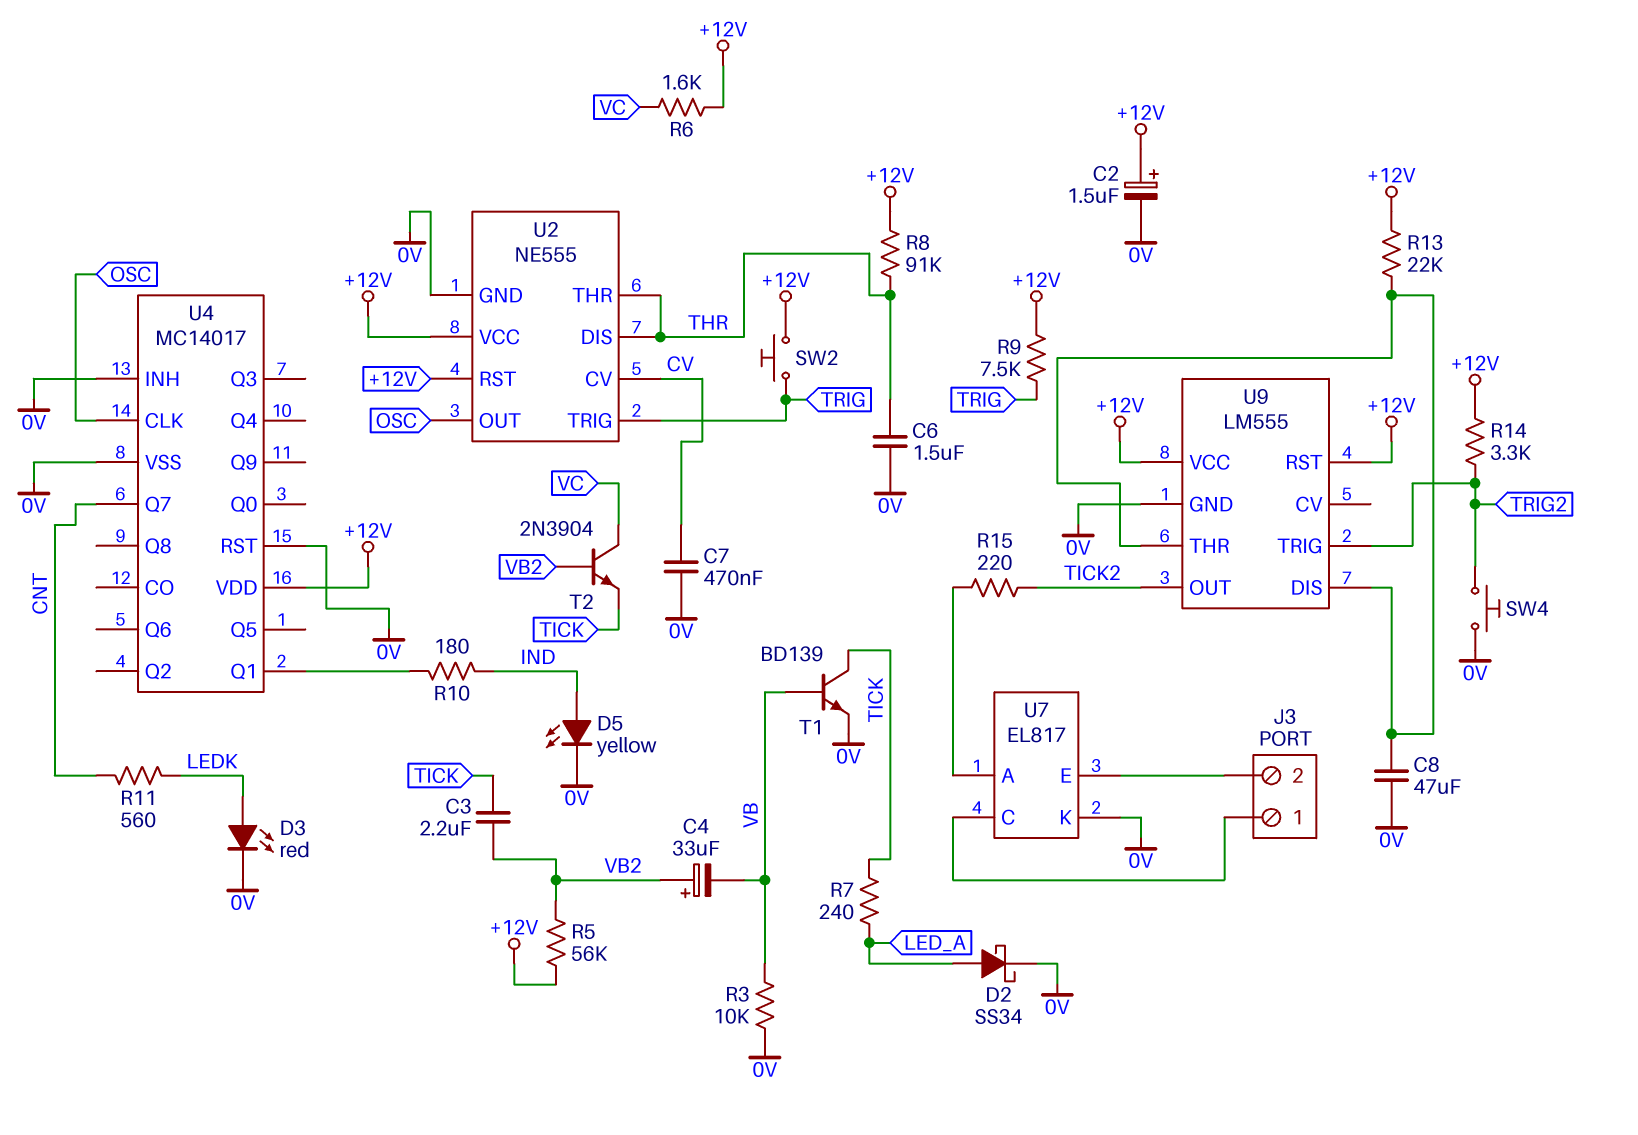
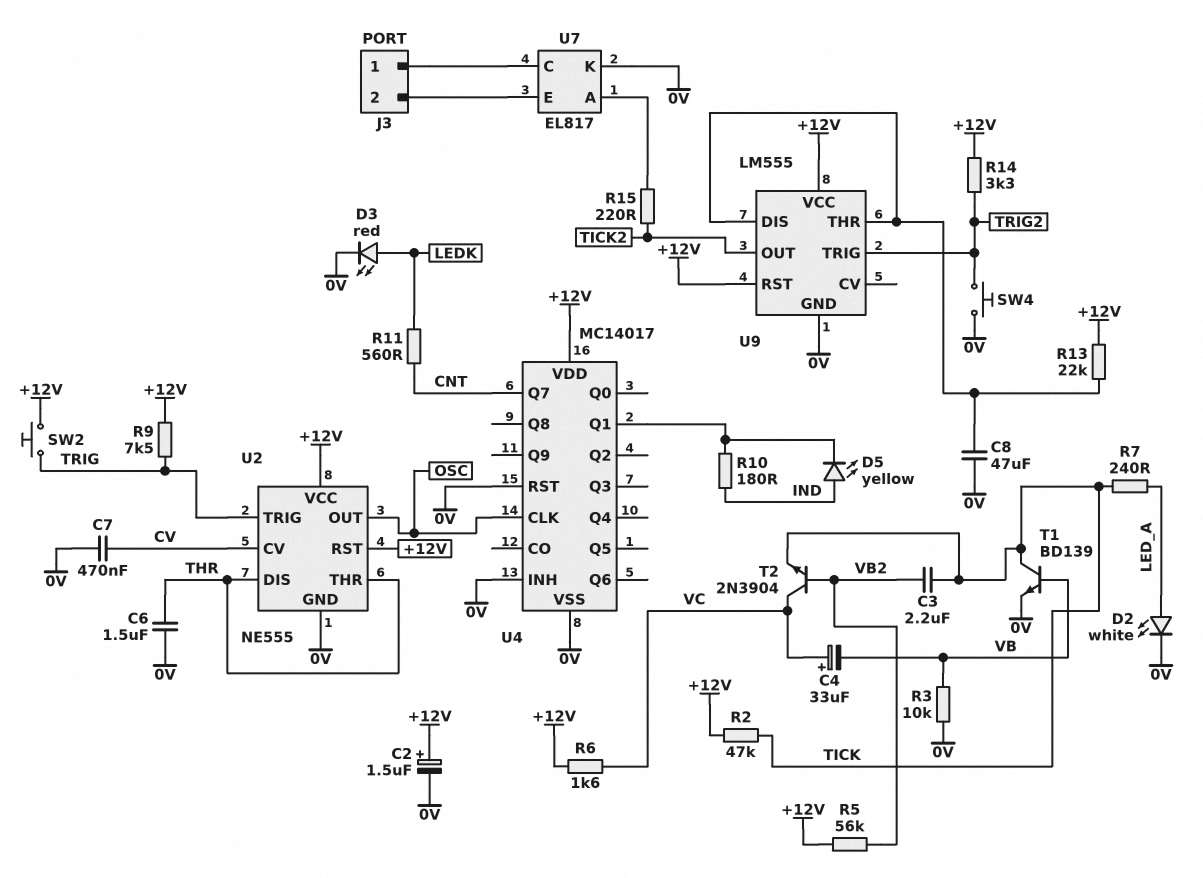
C4: 33uF (plus VB2, minus VB) -> 33uF (plus VC, minus VB)
D2: schottky SS34 (A LED_A, K 0V) -> LED white (A LED_A, K 0V)
D5: LED yellow (A IND, K 0V) -> LED yellow (A IND, K U4/Q1)
R2: none -> 47k (+12V, TICK)
R8: 91k (+12V, THR) -> none

